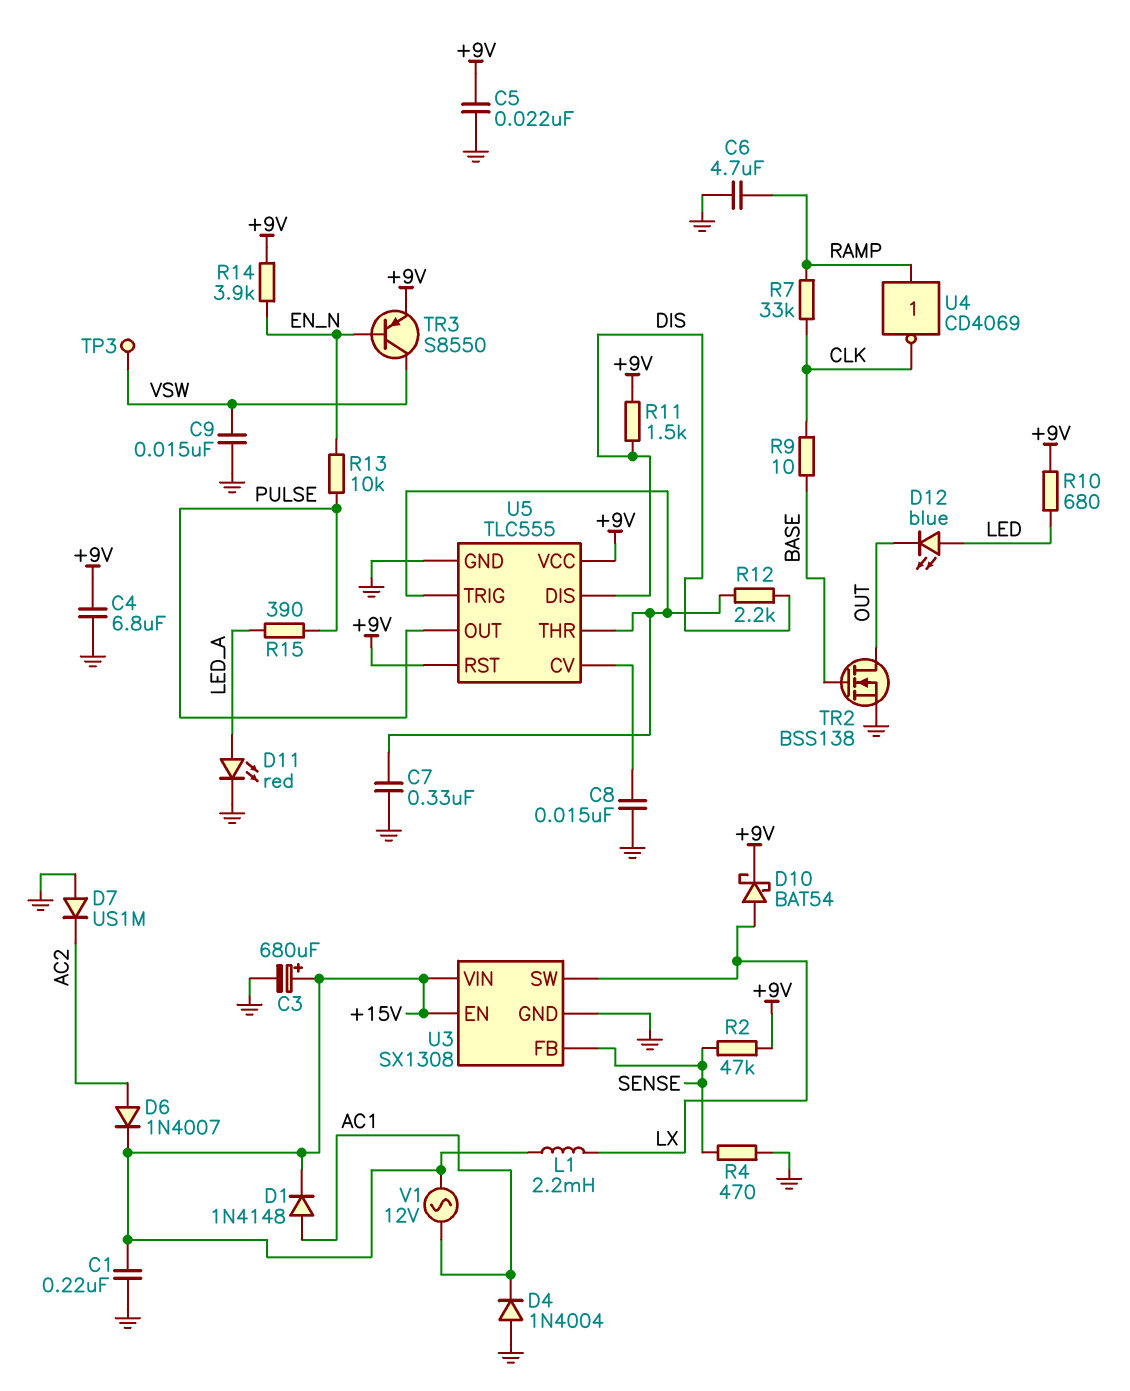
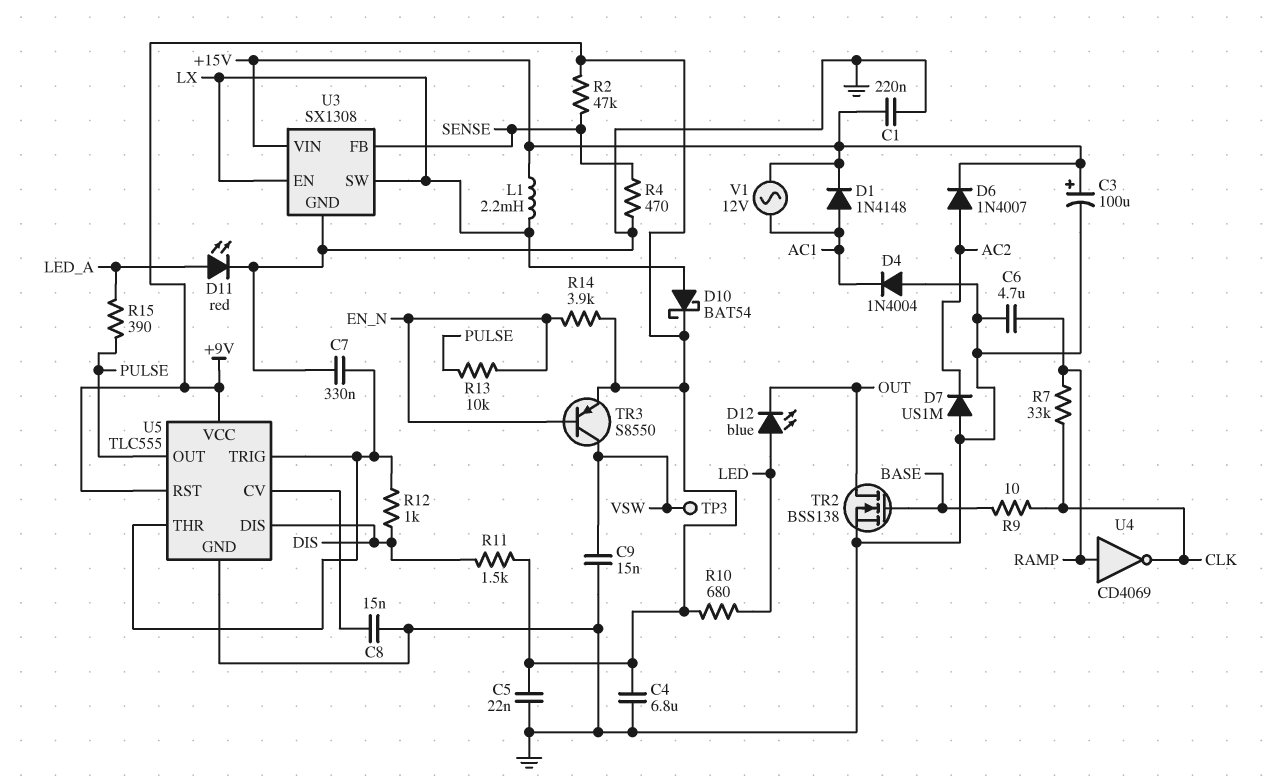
C3: 680uF (plus +15V, minus GND) -> 100uF (plus +15V, minus GND)
R12: 2.2k (DIS, U5/THR) -> 1k (DIS, U5/THR)
U3 pin EN: +15V -> LX

